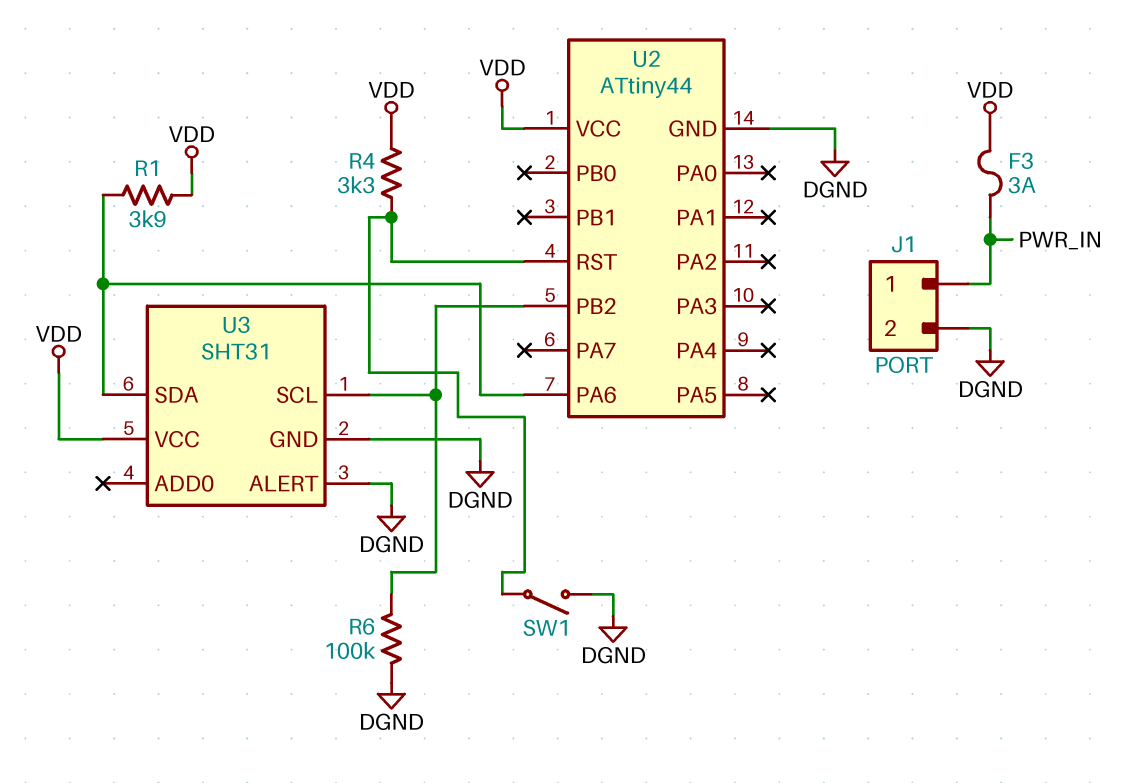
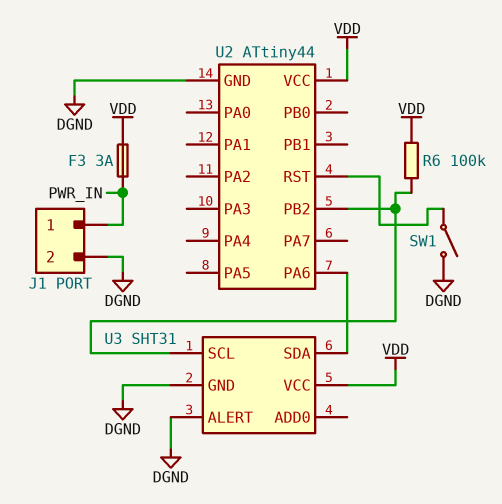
R1: 3.9k (U2/PA6, VDD) -> none
R4: 3.3k (U2/RST, VDD) -> none
R6: 100k (DGND, U2/PB2) -> 100k (U2/PB2, VDD)

